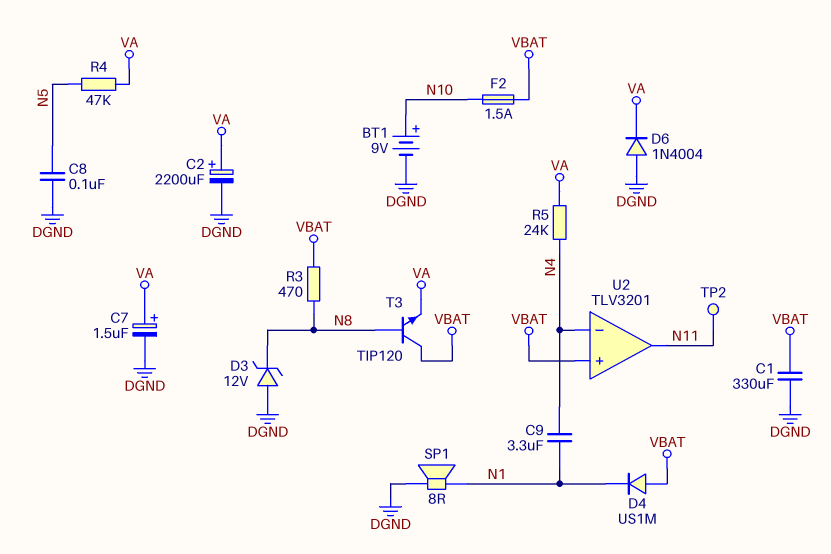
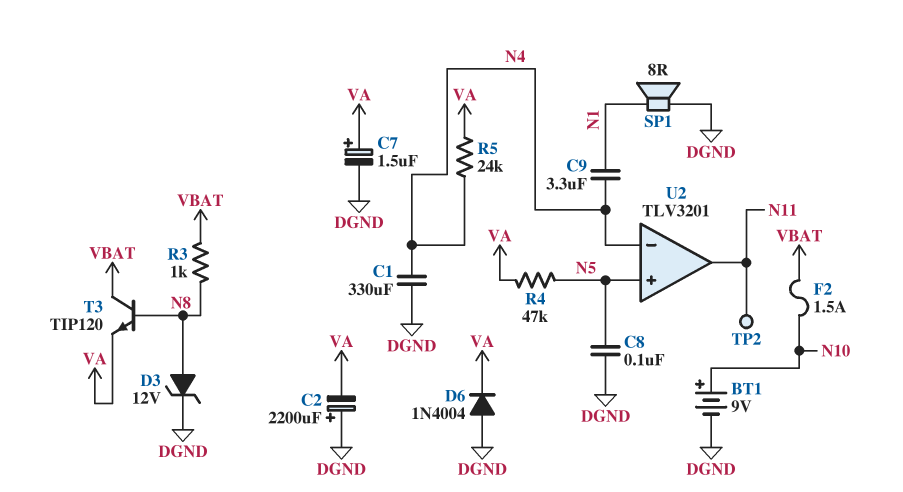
C1: 330uF (DGND, VBAT) -> 330uF (DGND, N4)
C2: 2200uF (plus VA, minus DGND) -> 2200uF (plus DGND, minus VA)
D3: zener 12V (A DGND, K N8) -> zener 12V (A N8, K DGND)
D4: diode US1M (A VBAT, K N1) -> none
R3: 470 (N8, VBAT) -> 1k (N8, VBAT)
U2 pin in+: VBAT -> N5

